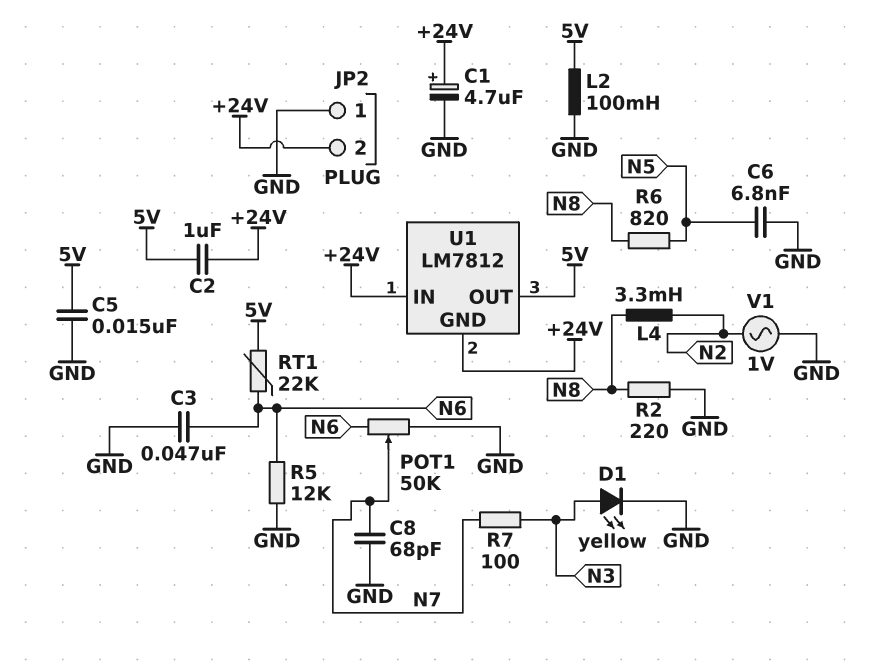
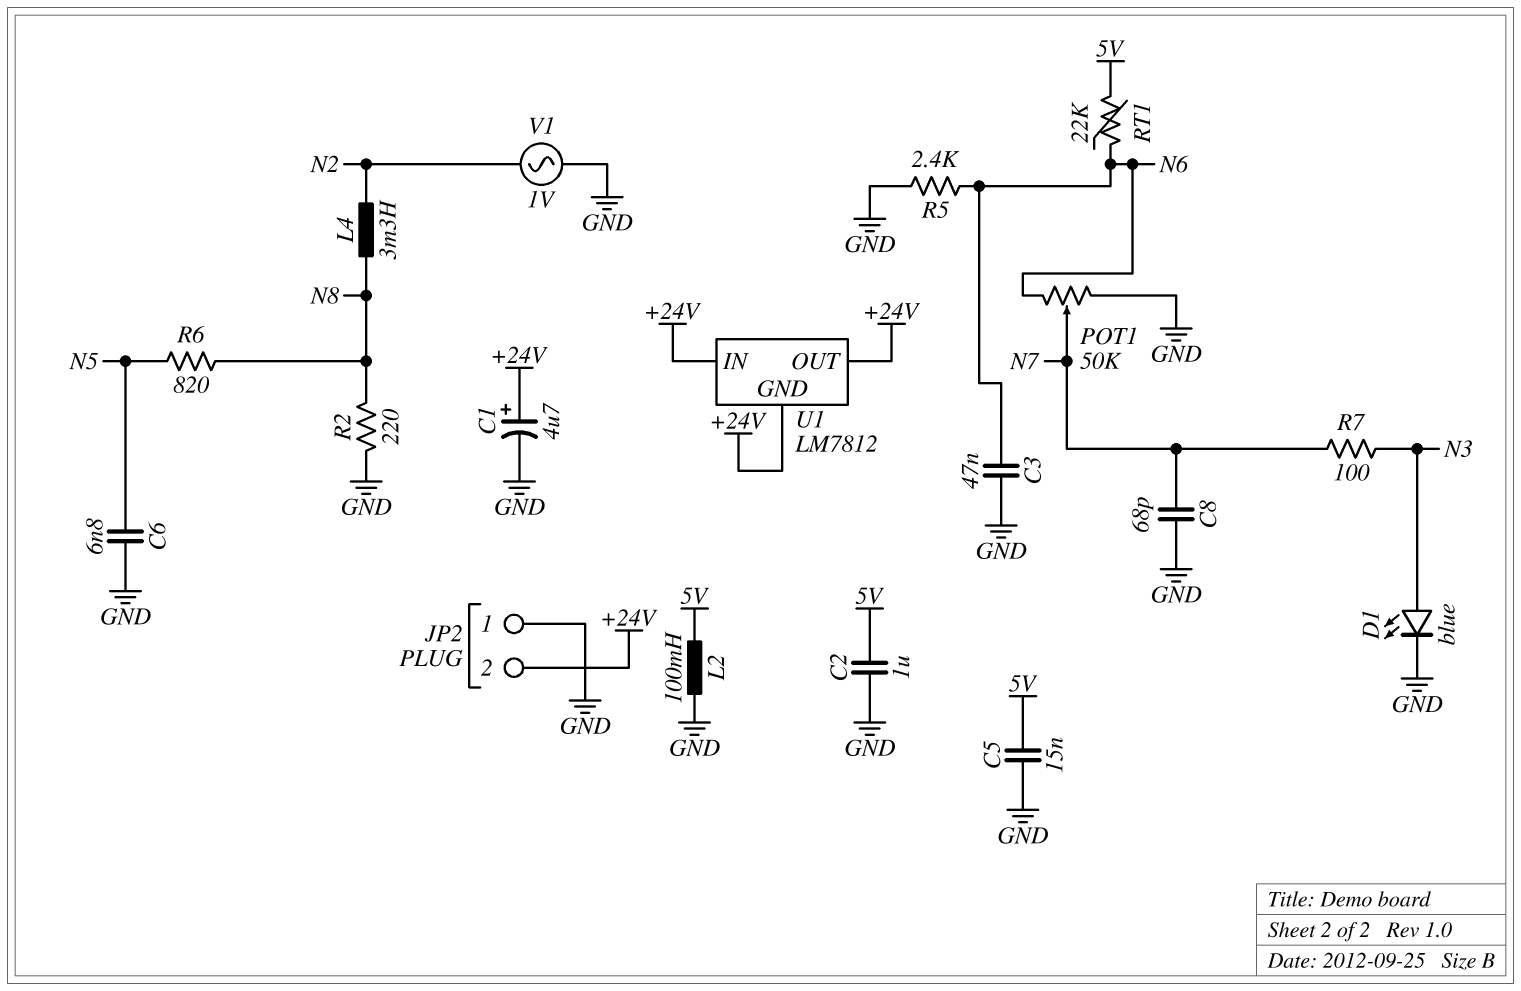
C2: 1uF (+24V, 5V) -> 1uF (5V, GND)
D1: LED yellow (A N3, K GND) -> LED blue (A N3, K GND)
R5: 12k (GND, N6) -> 2.4k (GND, N6)
U1 pin OUT: 5V -> +24V

